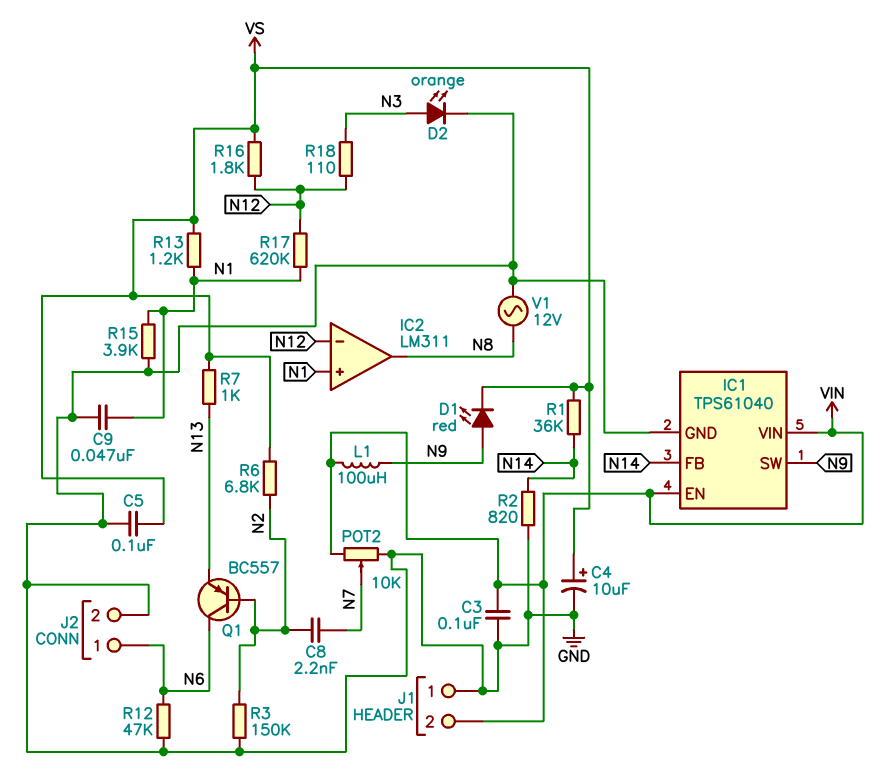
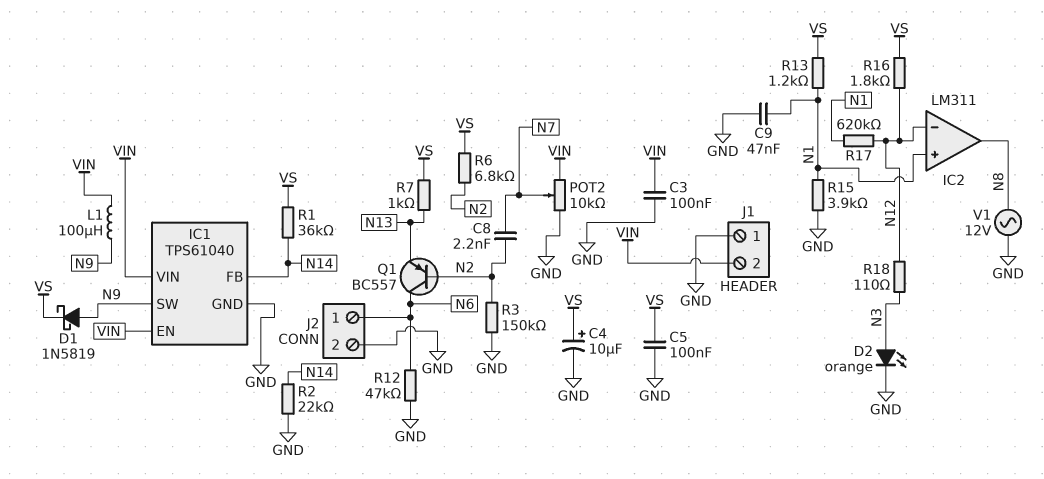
D1: LED red (A N9, K VS) -> schottky 1N5819 (A N9, K VS)
R2: 820 (GND, N14) -> 22k (GND, N14)

